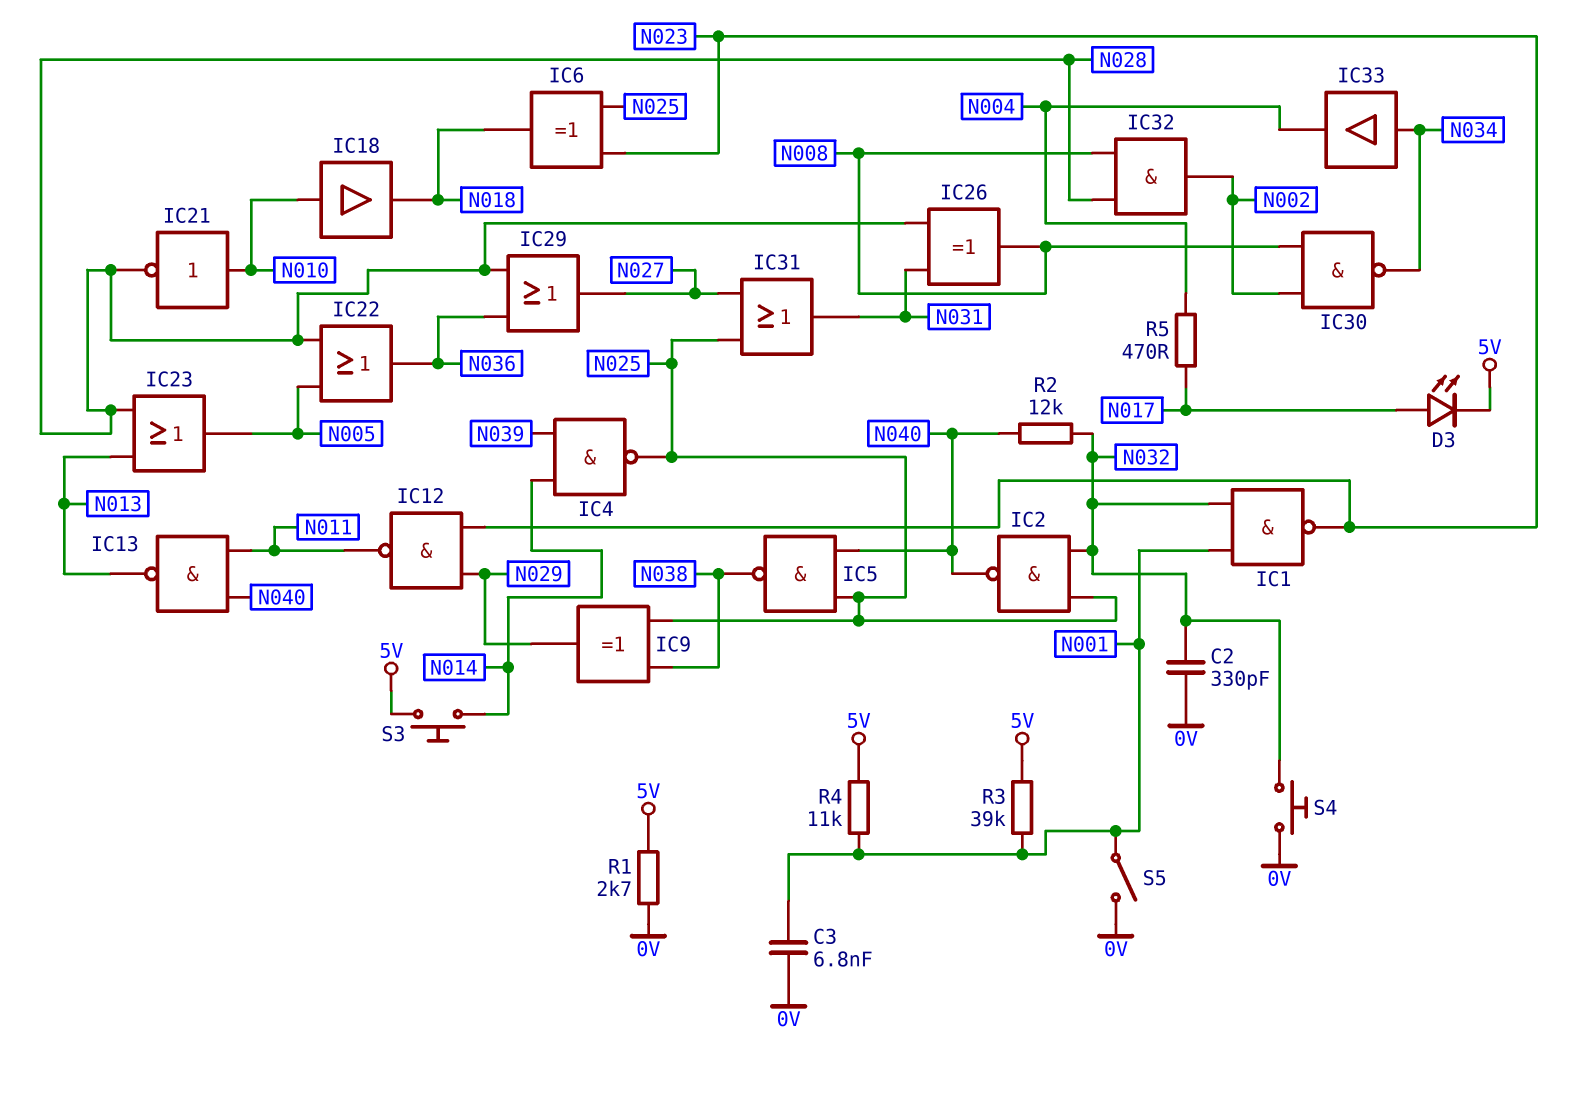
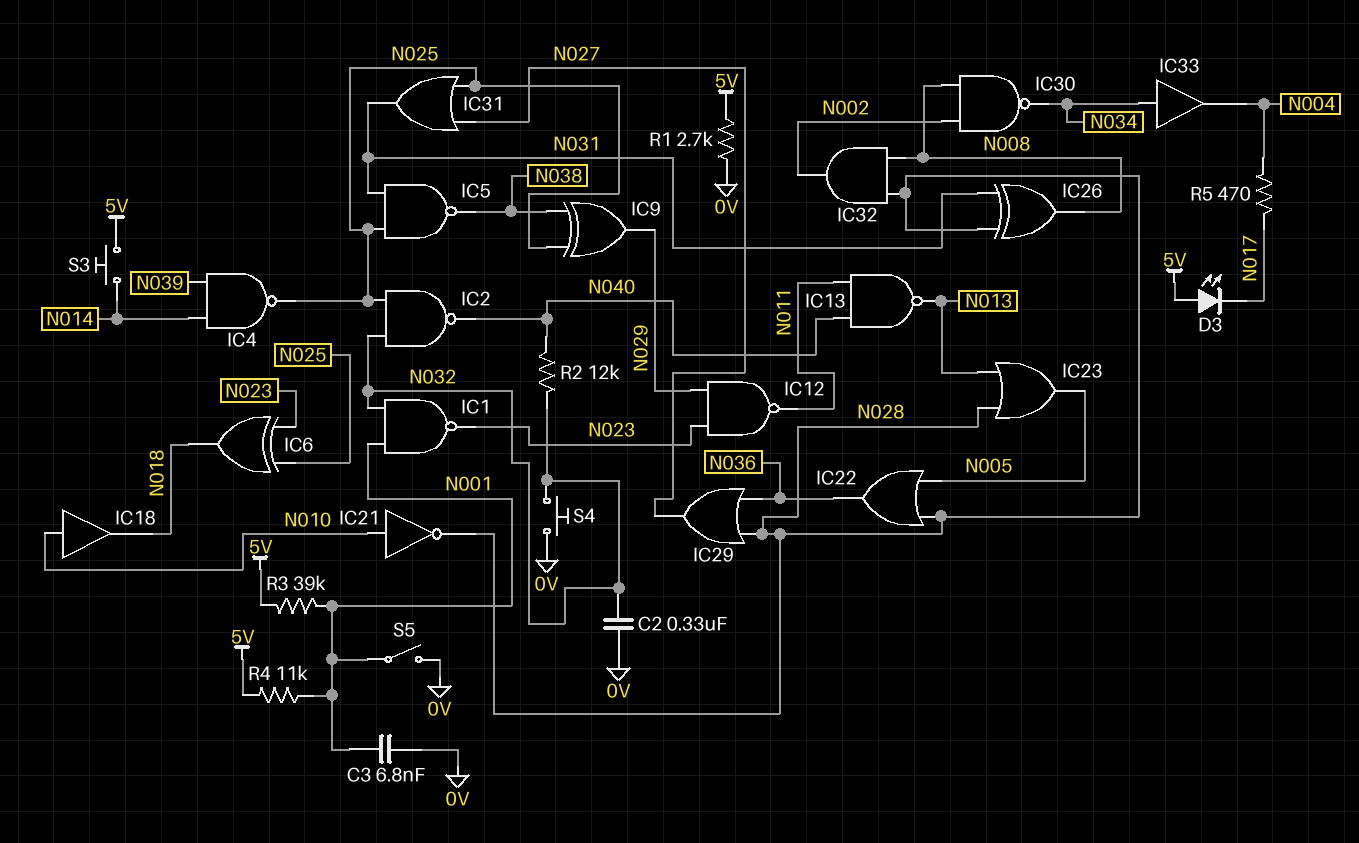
C2: 330pF (0V, N032) -> 330nF (0V, N032)
D3: LED (A N017, K 5V) -> LED (A 5V, K N017)
IC5: NAND (in N025, in N040, out N038) -> NAND (in N025, in N031, out N038)

